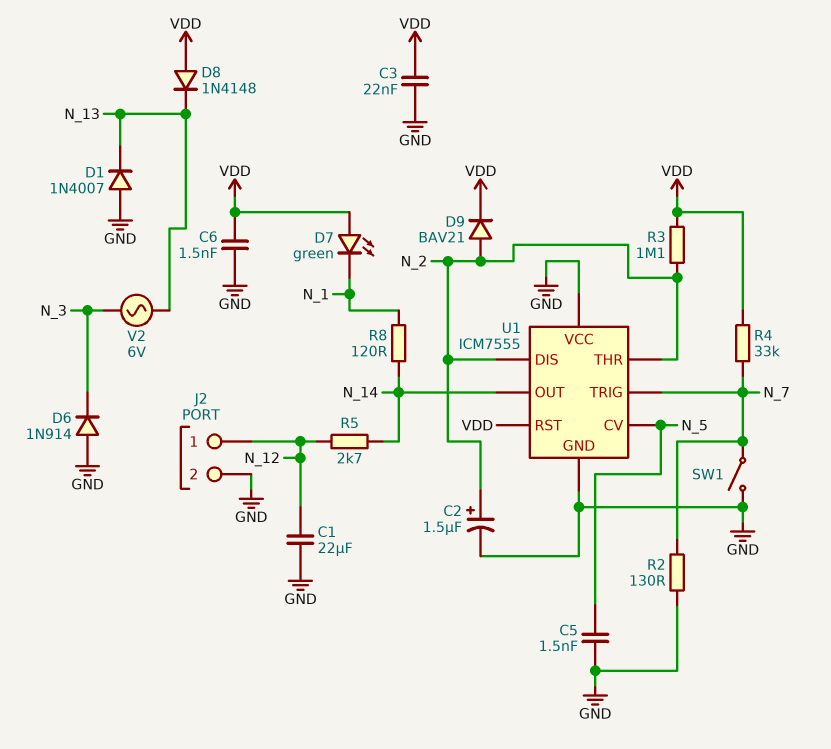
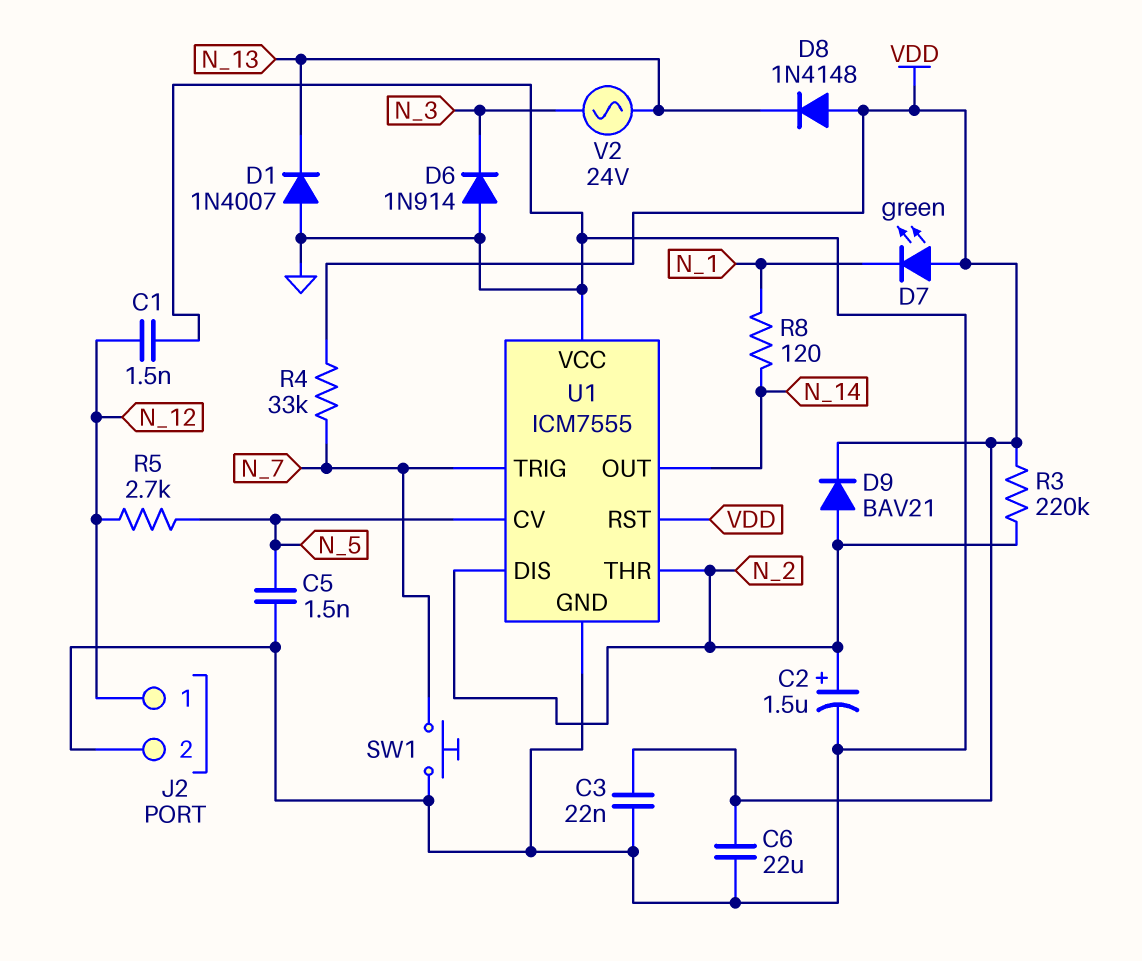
C1: 22uF (GND, N_12) -> 1.5nF (GND, N_12)
C6: 1.5nF (GND, VDD) -> 22uF (GND, VDD)
R2: 130 (GND, N_7) -> none
R3: 1.1M (N_2, VDD) -> 220k (N_2, VDD)
R5: 2.7k (N_12, N_14) -> 2.7k (N_5, N_12)
SW1: switch (GND, N_7) -> button (GND, N_7)
V2: AC 6V (N_3, N_13) -> AC 24V (N_3, N_13)

